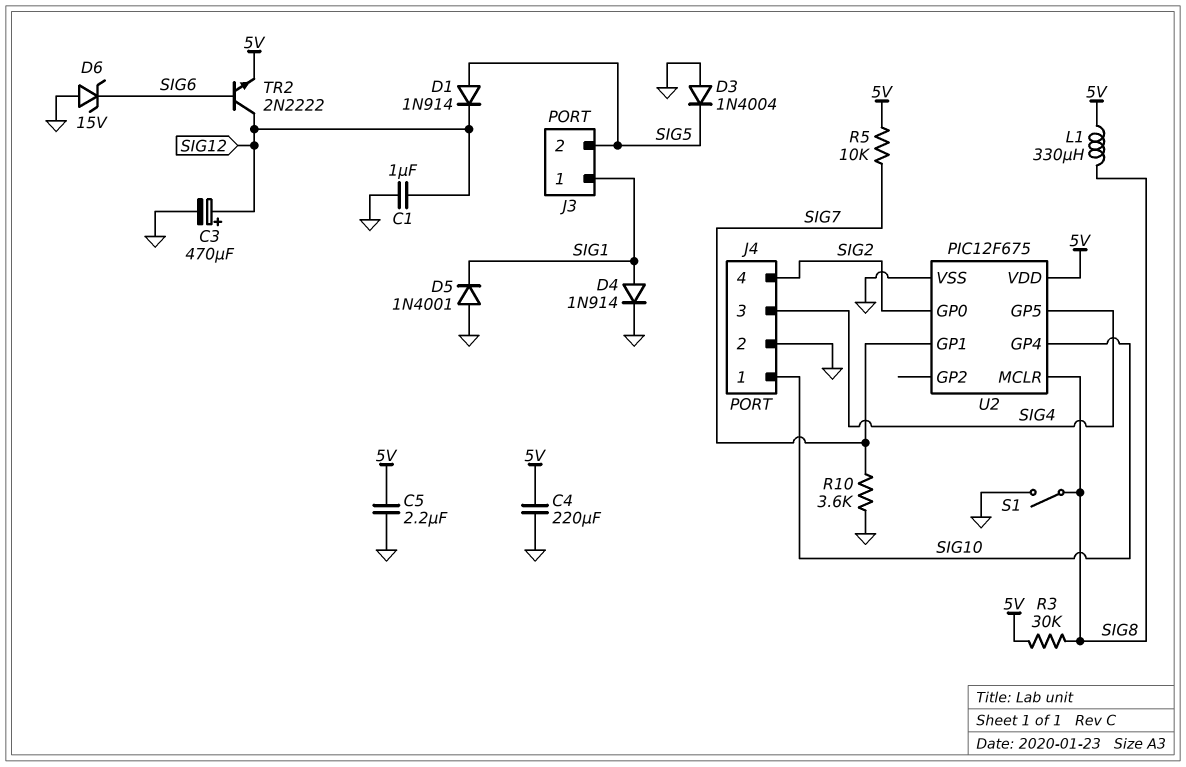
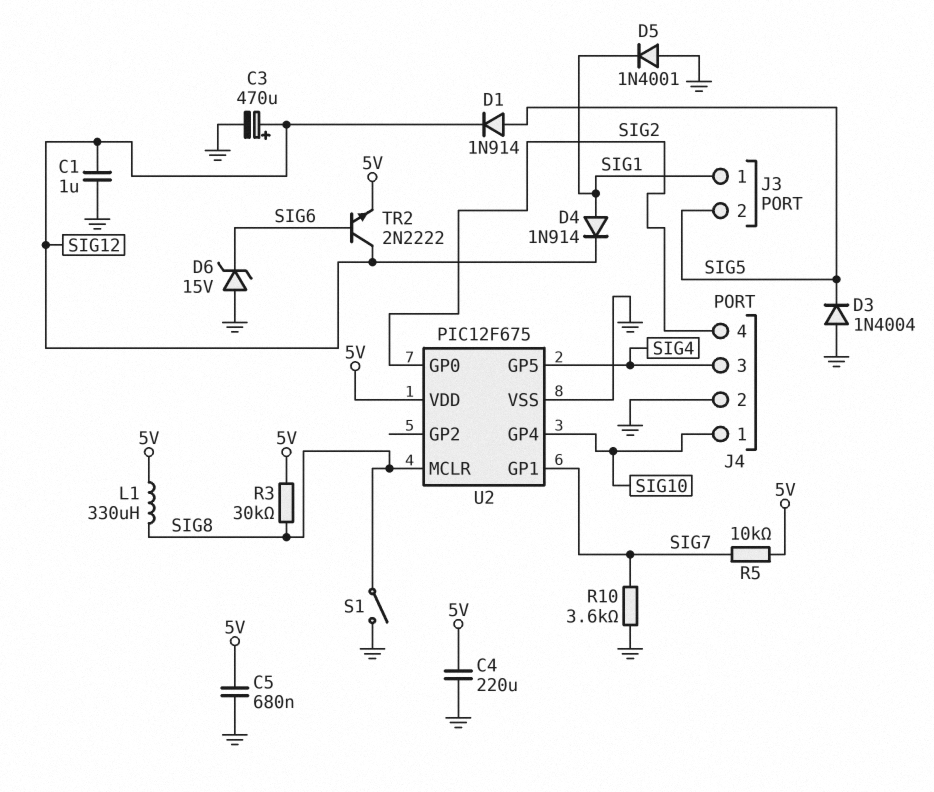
C5: 2.2uF (5V, GND) -> 680nF (5V, GND)
D4: diode 1N914 (A SIG1, K GND) -> diode 1N914 (A SIG1, K SIG12)

